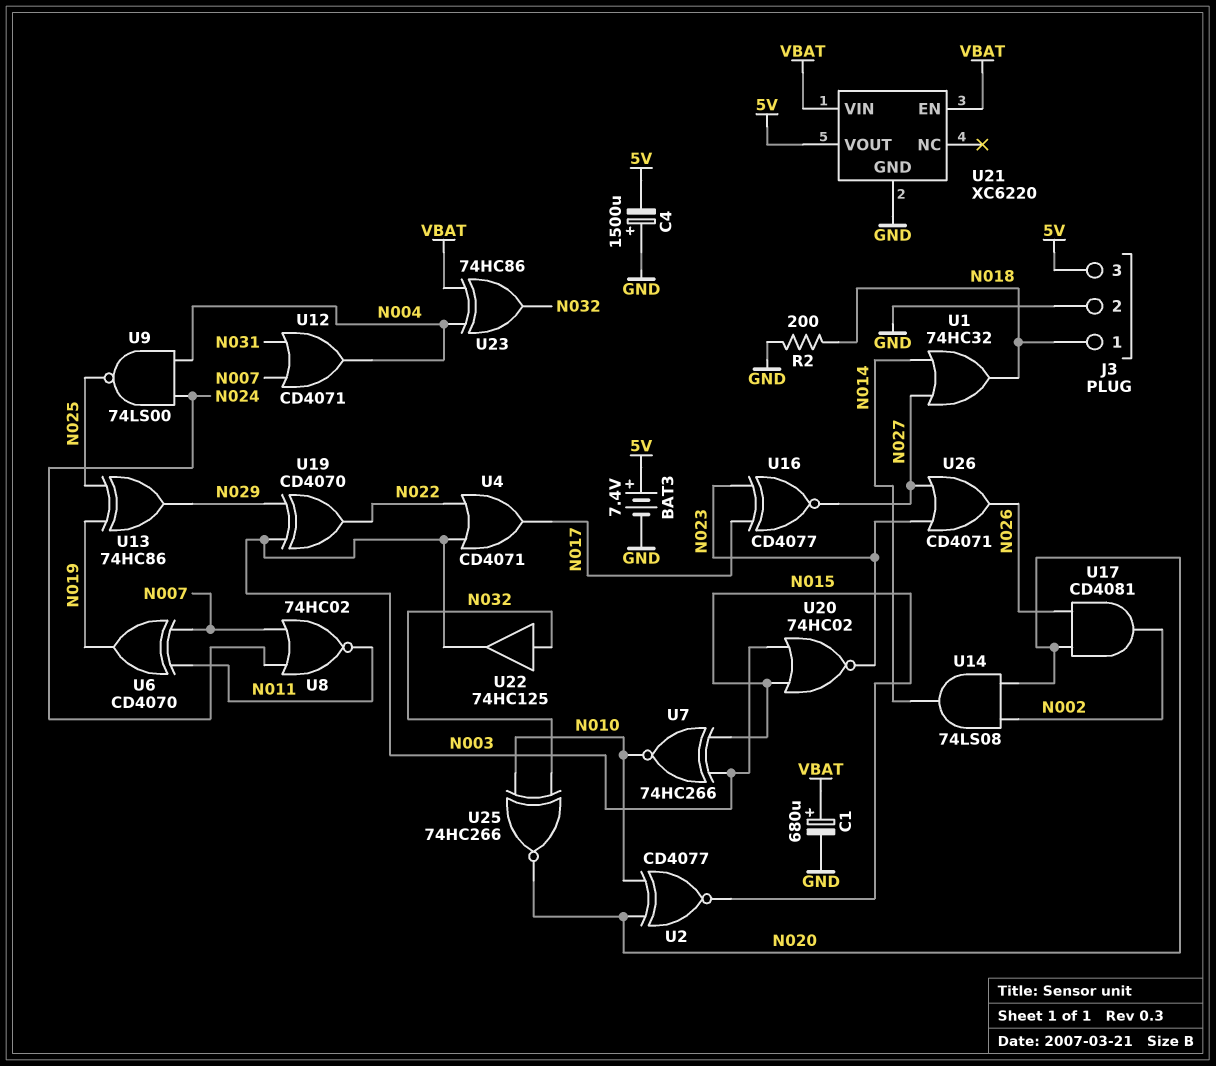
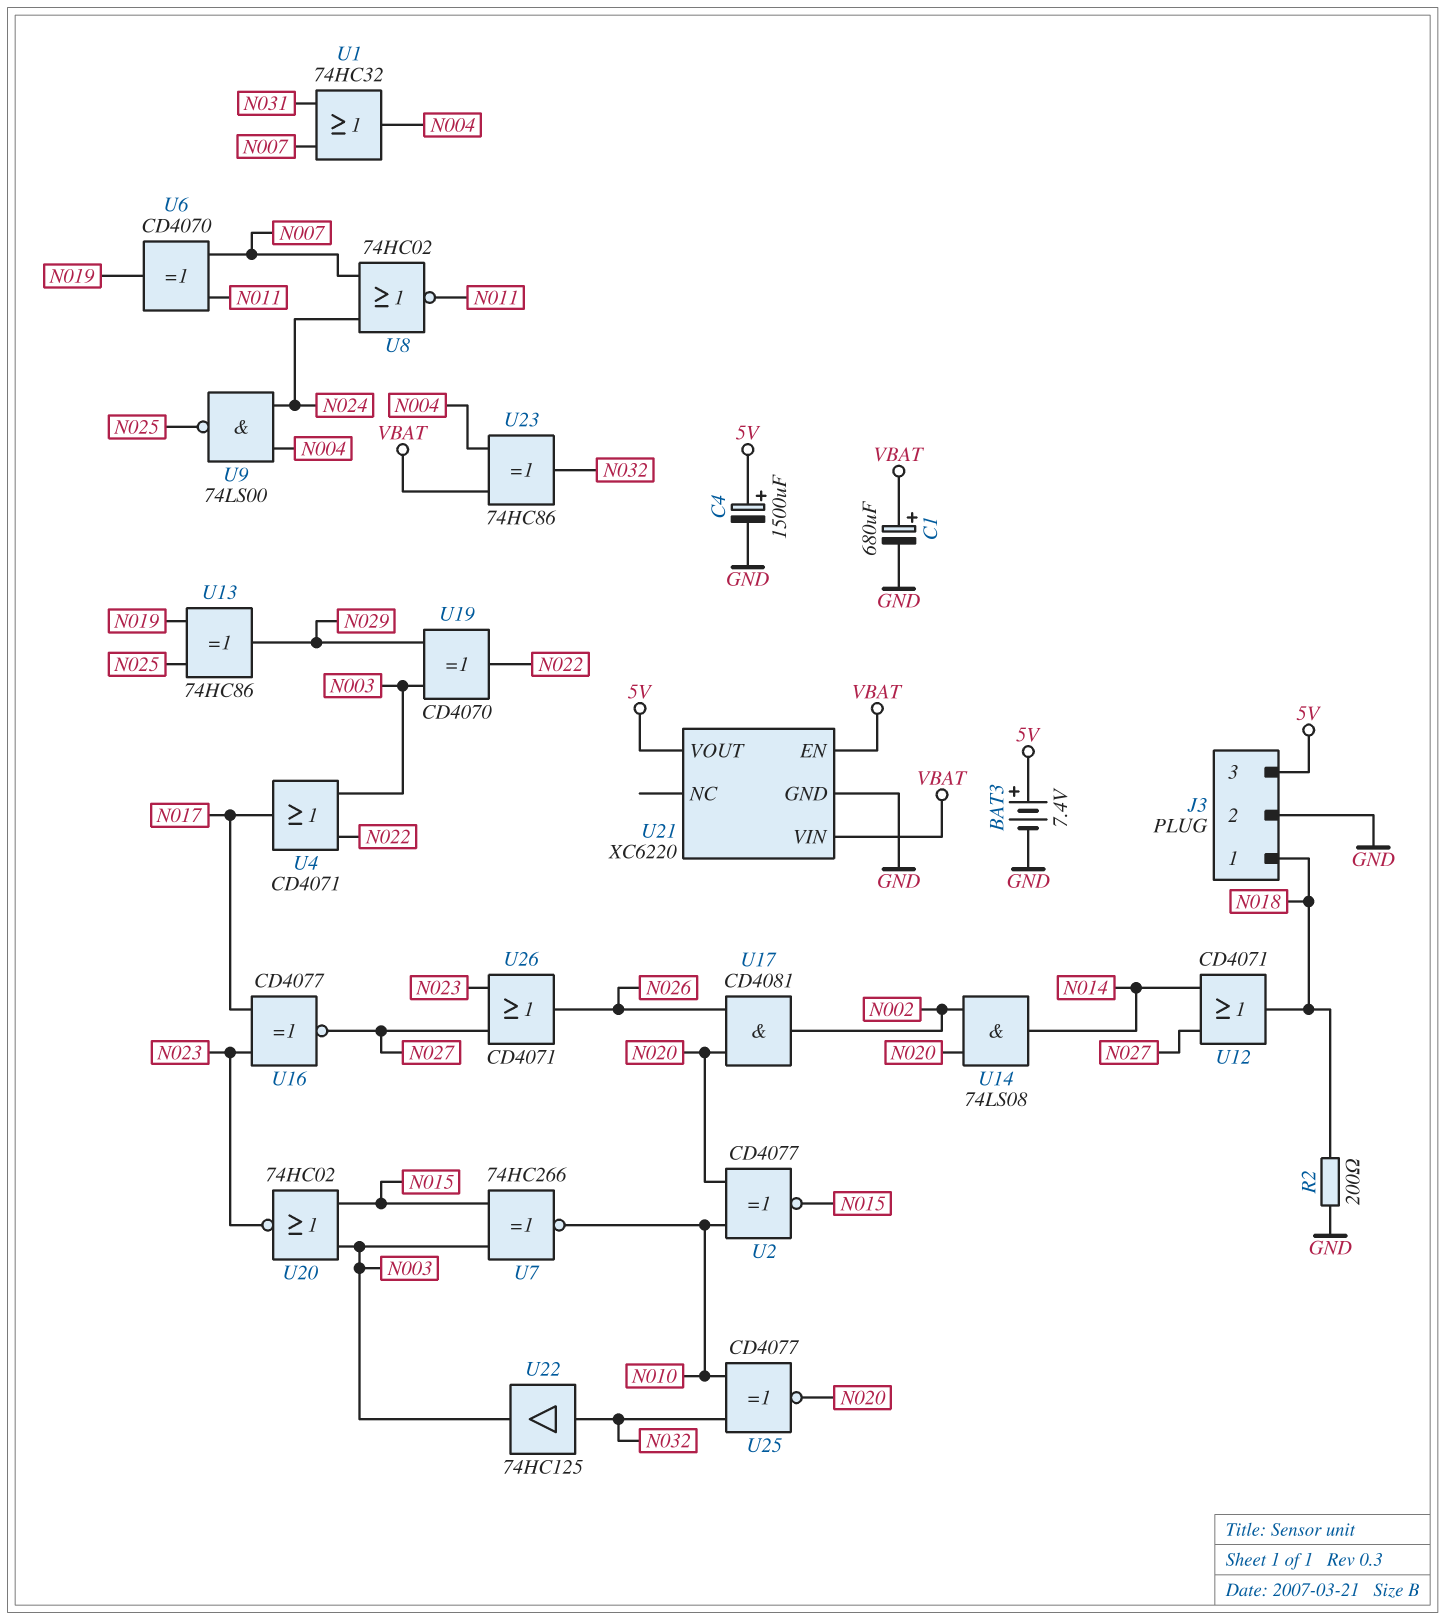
C4: 1500uF (plus GND, minus 5V) -> 1500uF (plus 5V, minus GND)
U1: OR 74HC32 (in N014, in N027, out N018) -> OR 74HC32 (in N007, in N031, out N004)
U12: OR CD4071 (in N007, in N031, out N004) -> OR CD4071 (in N014, in N027, out N018)
U25: XNOR 74HC266 (in N010, in N032, out N020) -> XNOR CD4077 (in N010, in N032, out N020)

